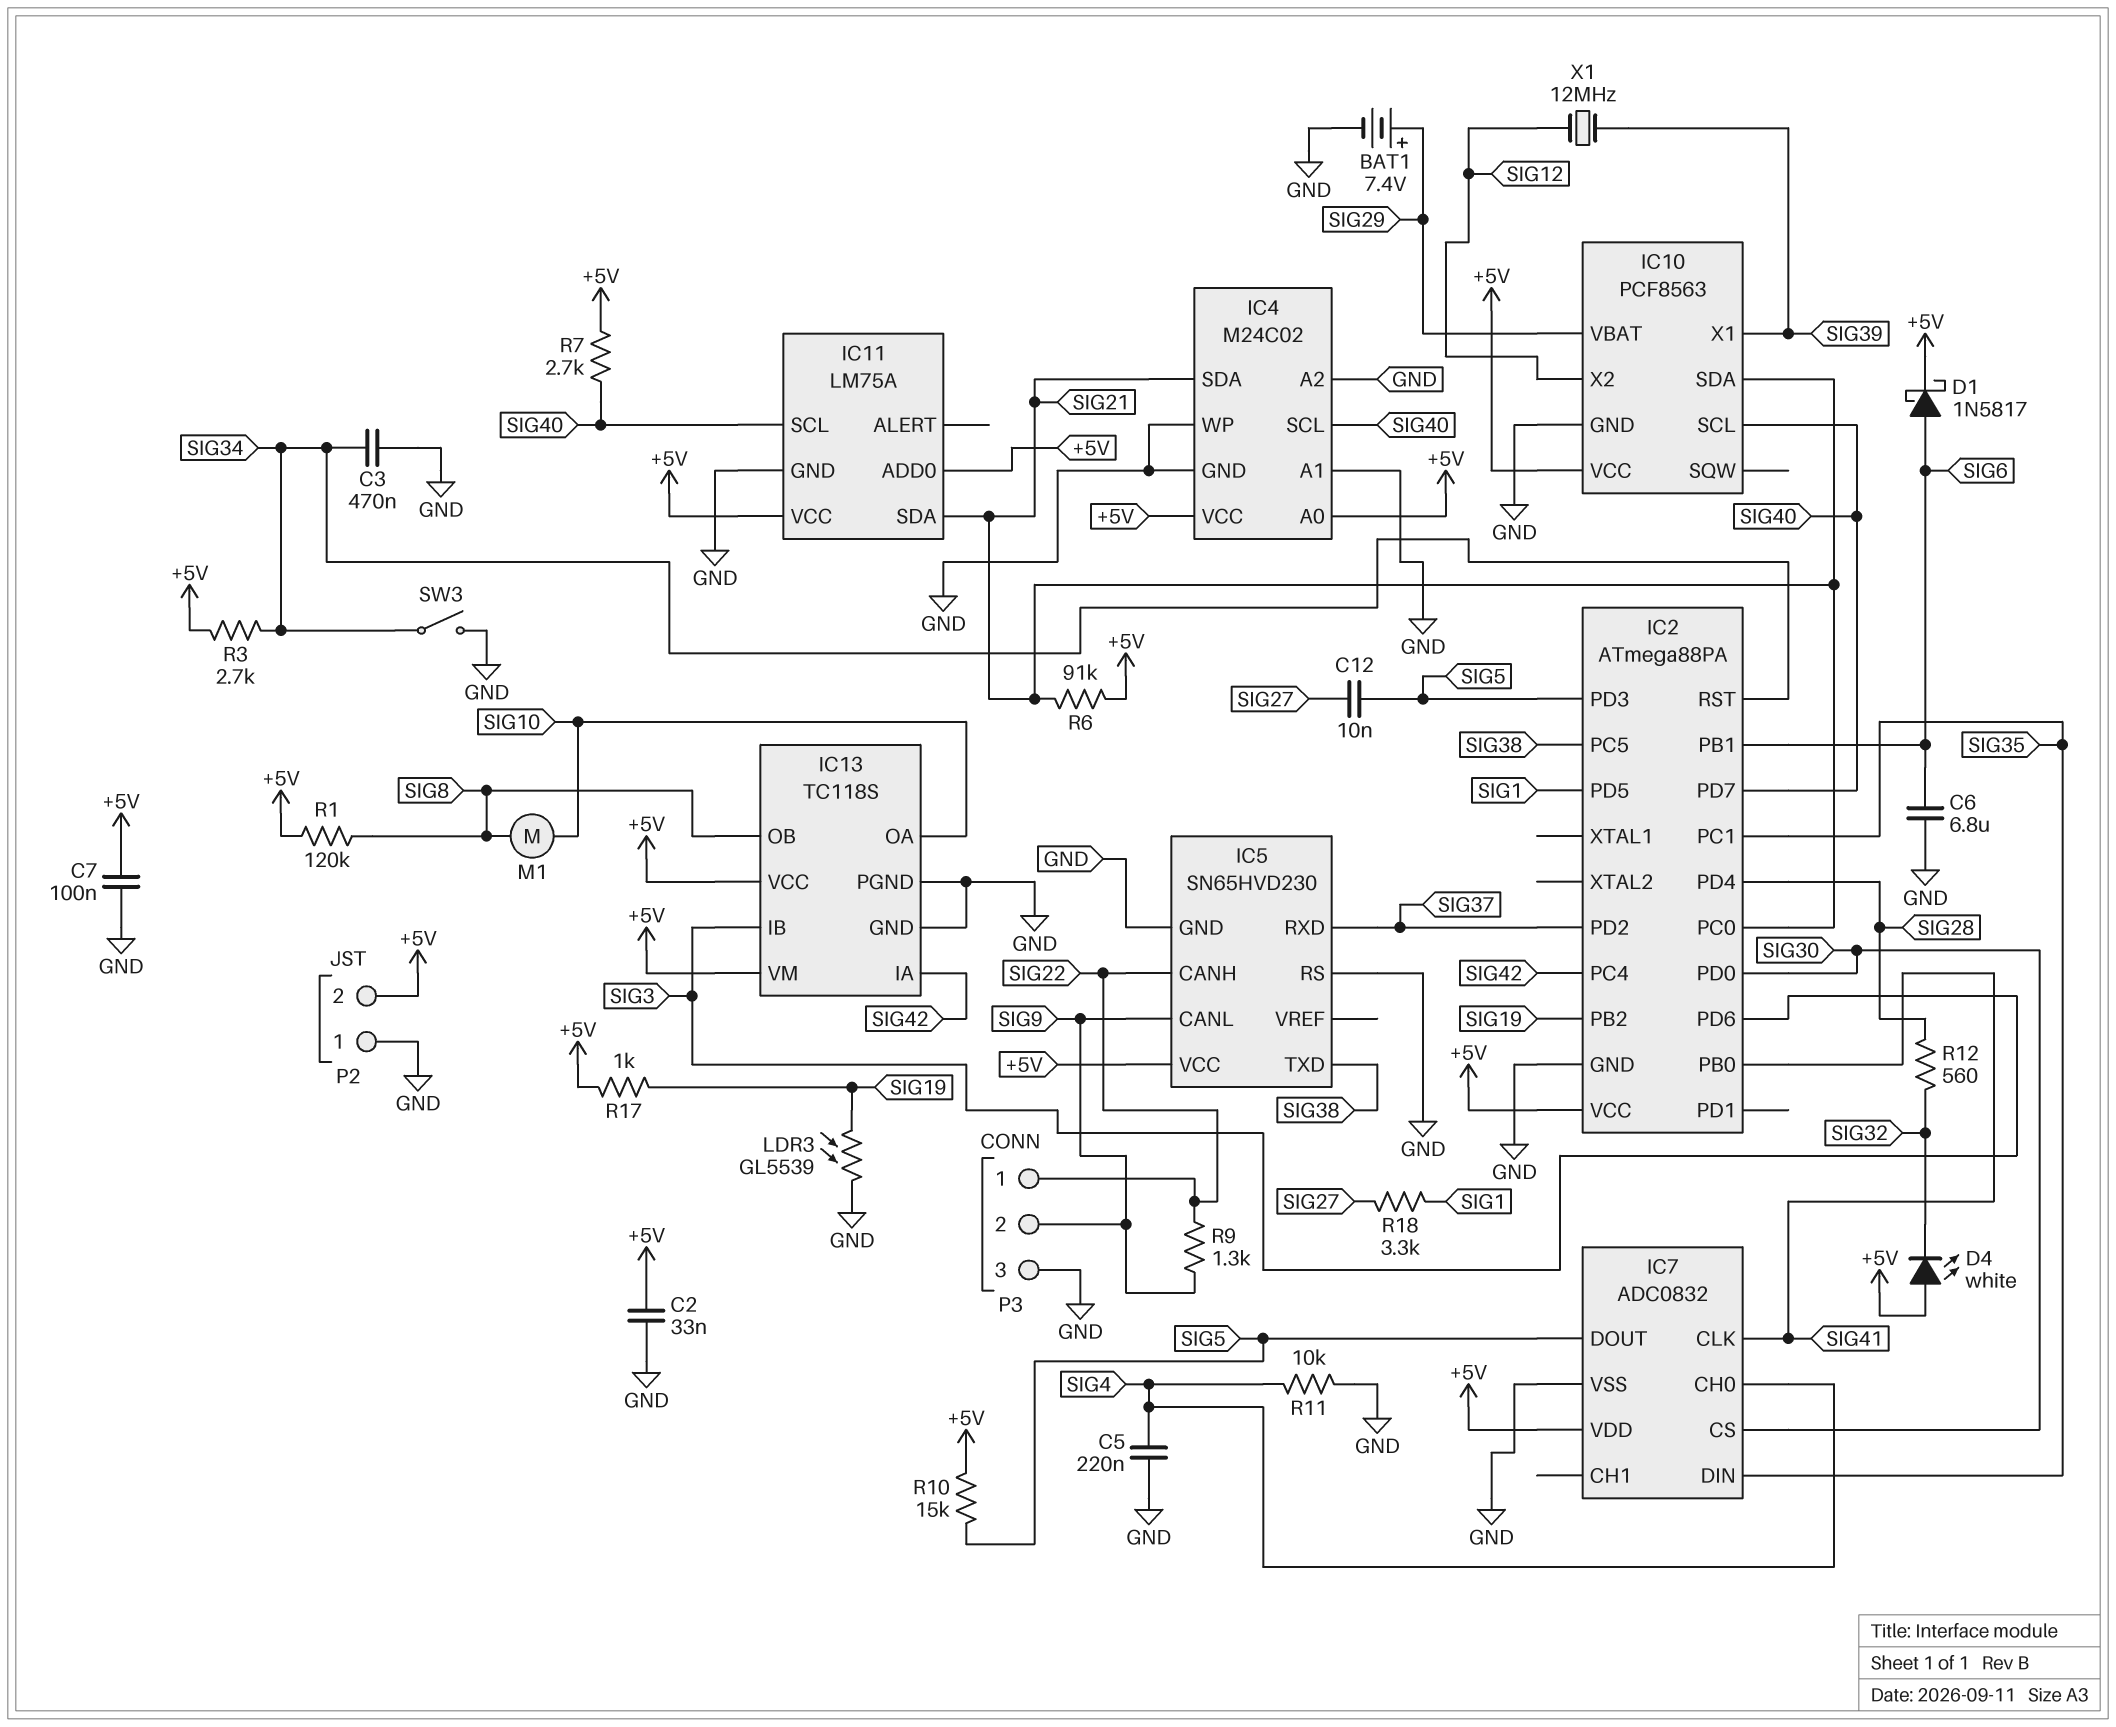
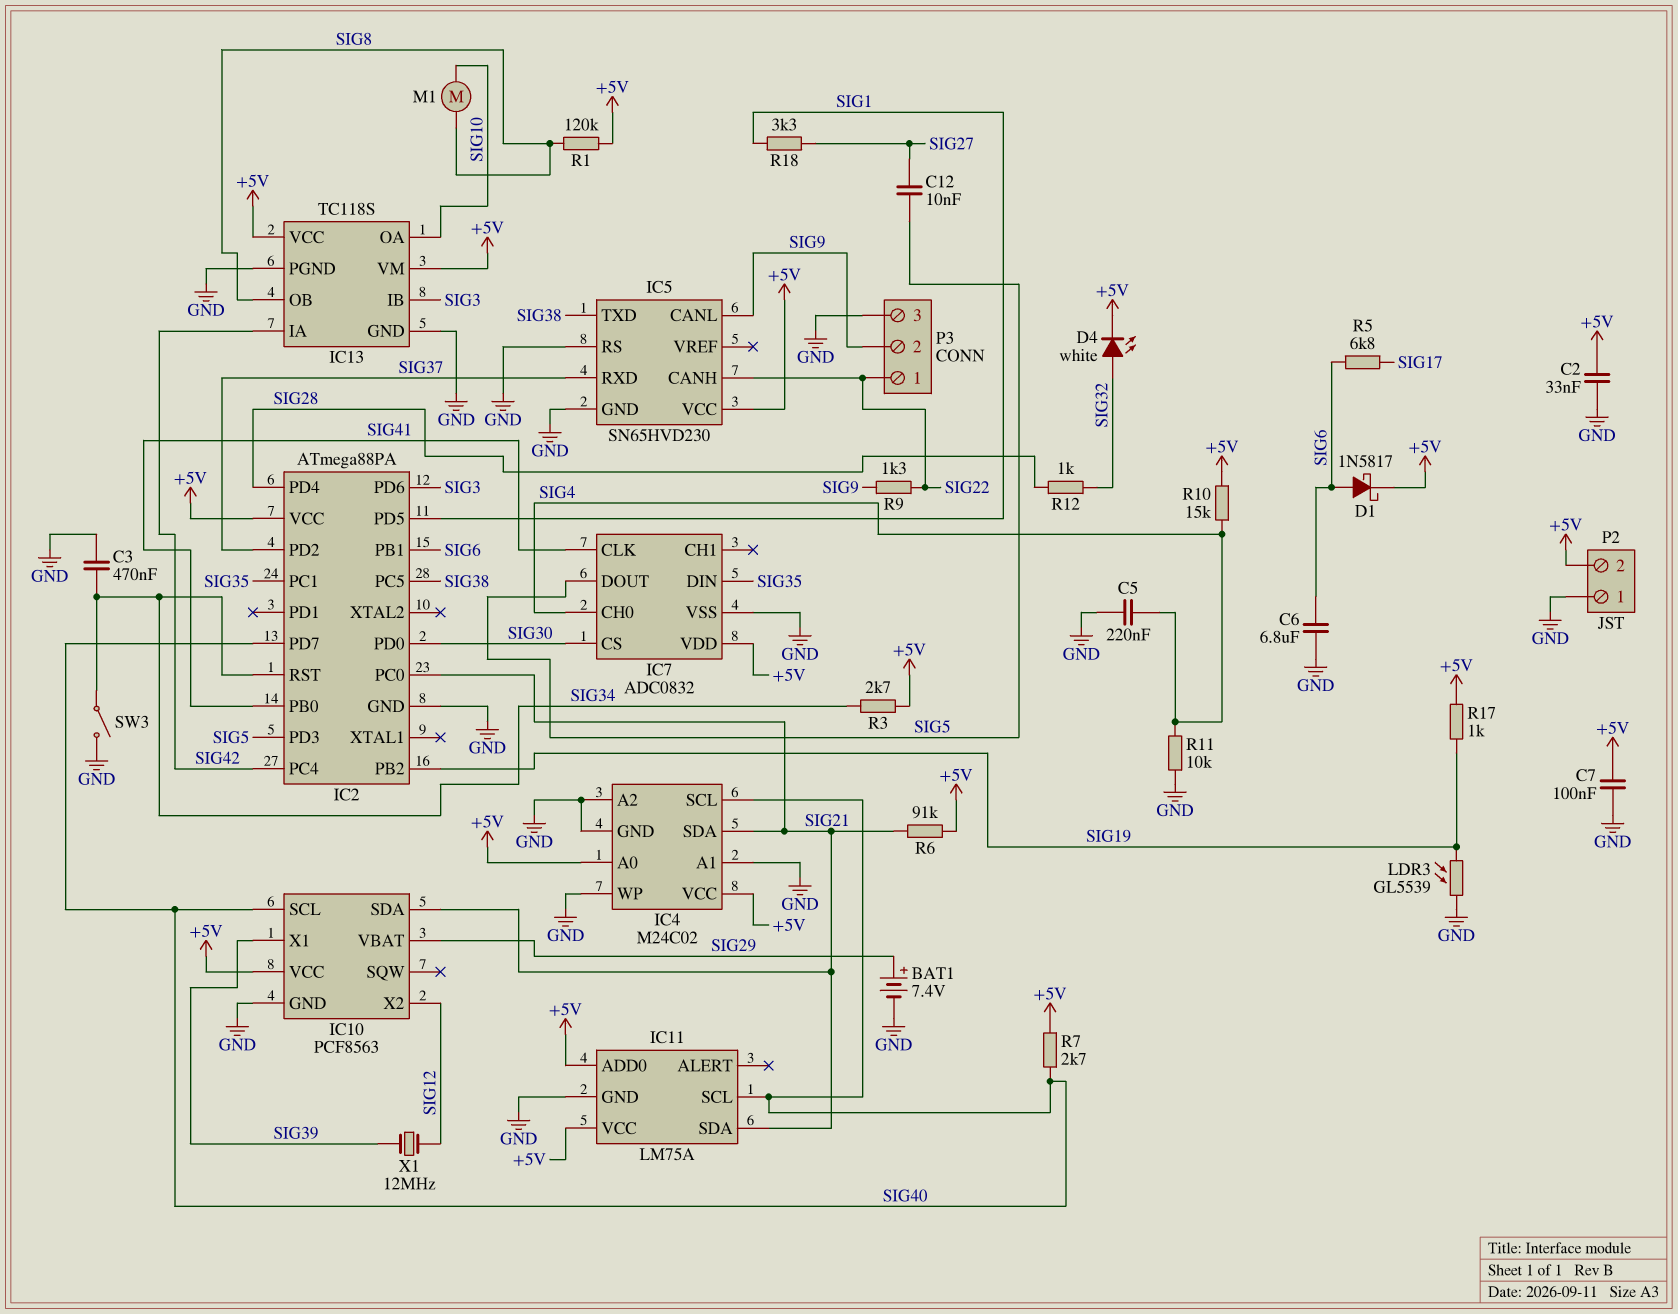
D4: LED white (A +5V, K SIG32) -> LED white (A SIG32, K +5V)
R5: none -> 6.8k (SIG6, SIG17)
R10: 15k (+5V, SIG5) -> 15k (+5V, SIG4)
R12: 560 (SIG28, SIG32) -> 1k (SIG28, SIG32)

